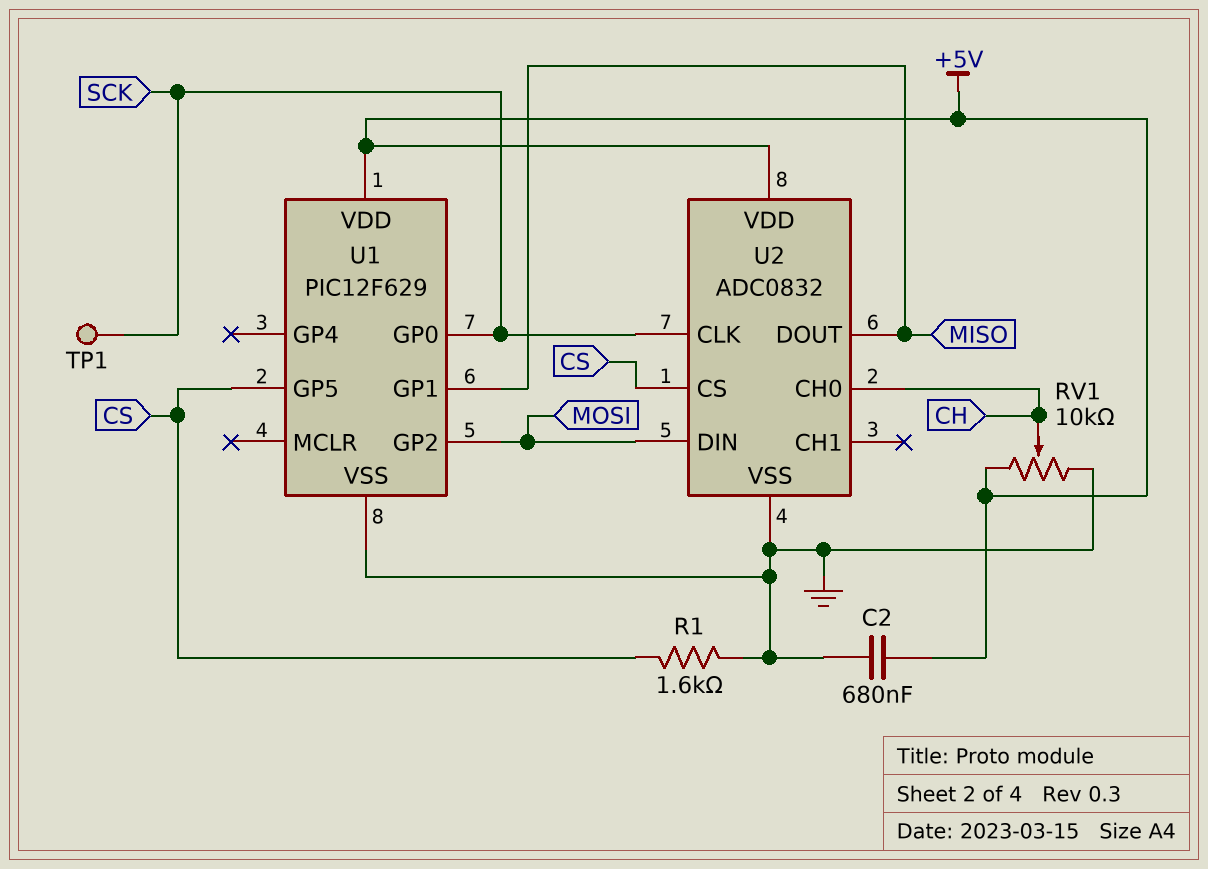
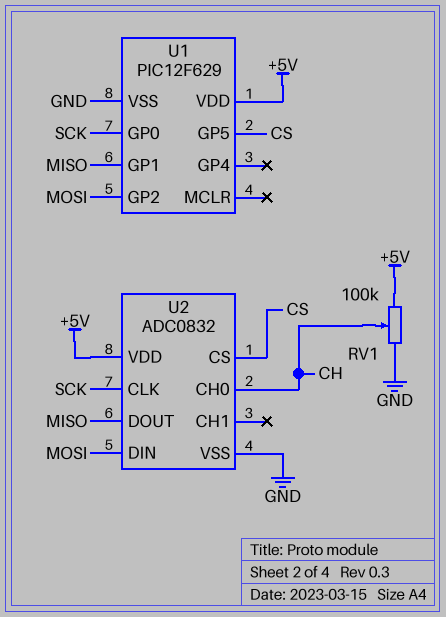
C2: 680nF (+5V, GND) -> none
R1: 1.6k (CS, GND) -> none
RV1: 10k (+5V, GND, wiper CH) -> 100k (+5V, GND, wiper CH)
TP1: test point (SCK) -> none

